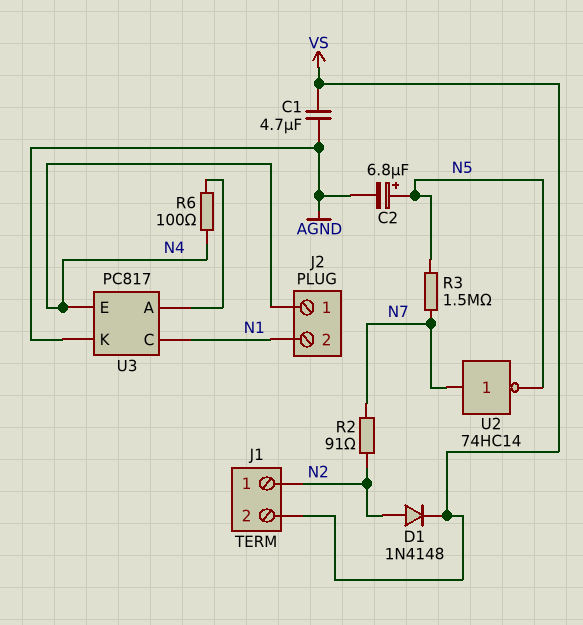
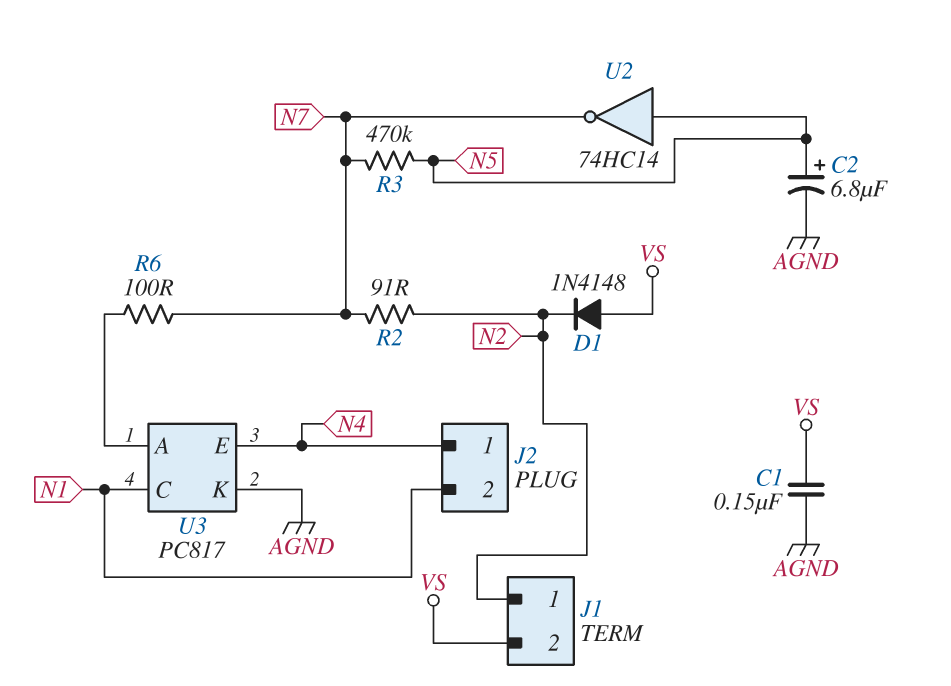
C1: 4.7uF (AGND, VS) -> 150nF (AGND, VS)
D1: diode 1N4148 (A N2, K VS) -> diode 1N4148 (A VS, K N2)
R3: 1.5M (N5, N7) -> 470k (N5, N7)
R6: 100 (N4, U3/A) -> 100 (N7, U3/A)
U2: NOT 74HC14 (in N7, out N5) -> NOT 74HC14 (in N5, out N7)

